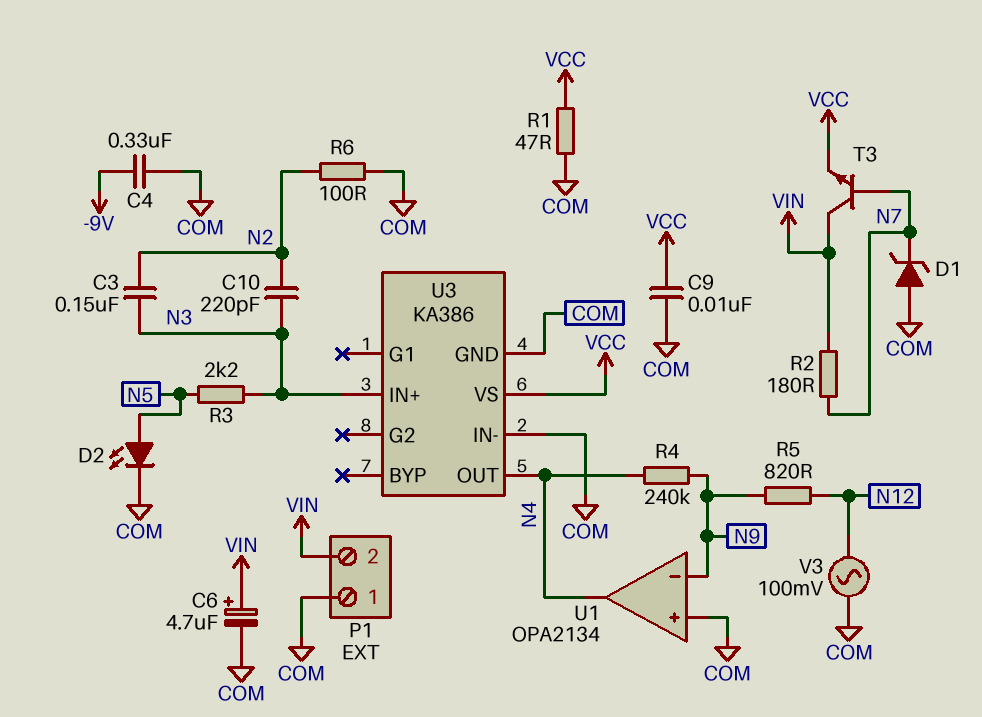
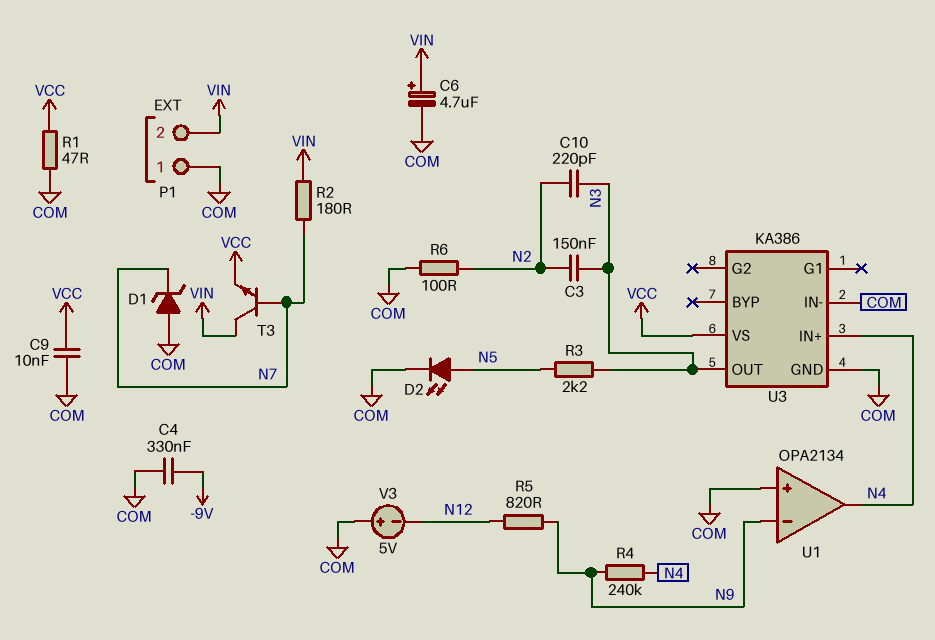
U3 pin IN+: N3 -> N4
U3 pin OUT: N4 -> N3
V3: AC 100mV (COM, N12) -> 5V (plus COM, minus N12)

